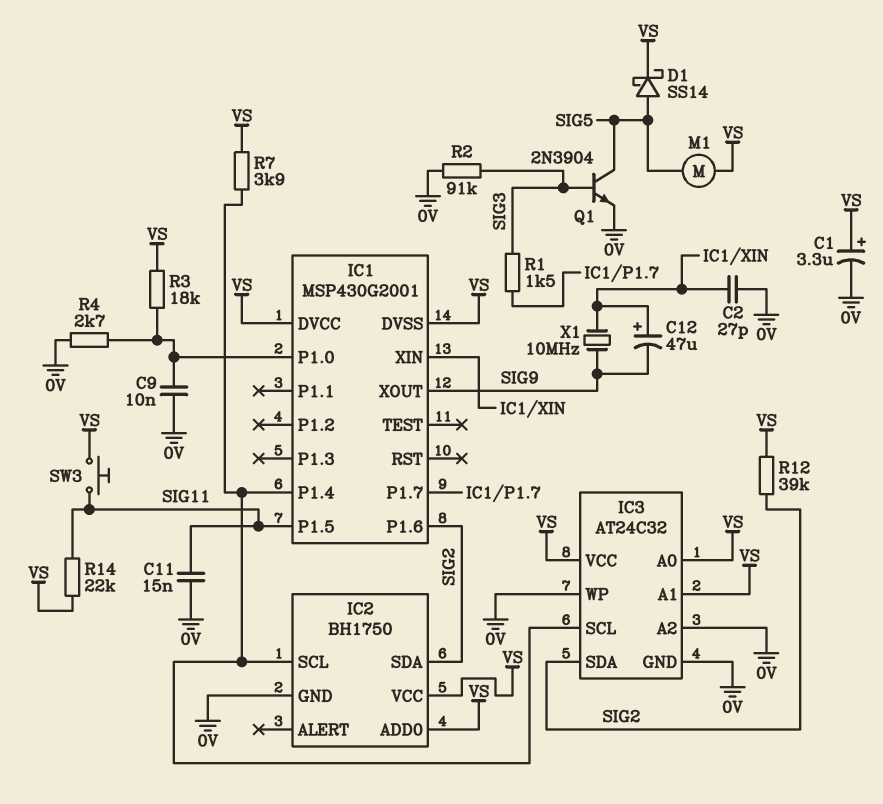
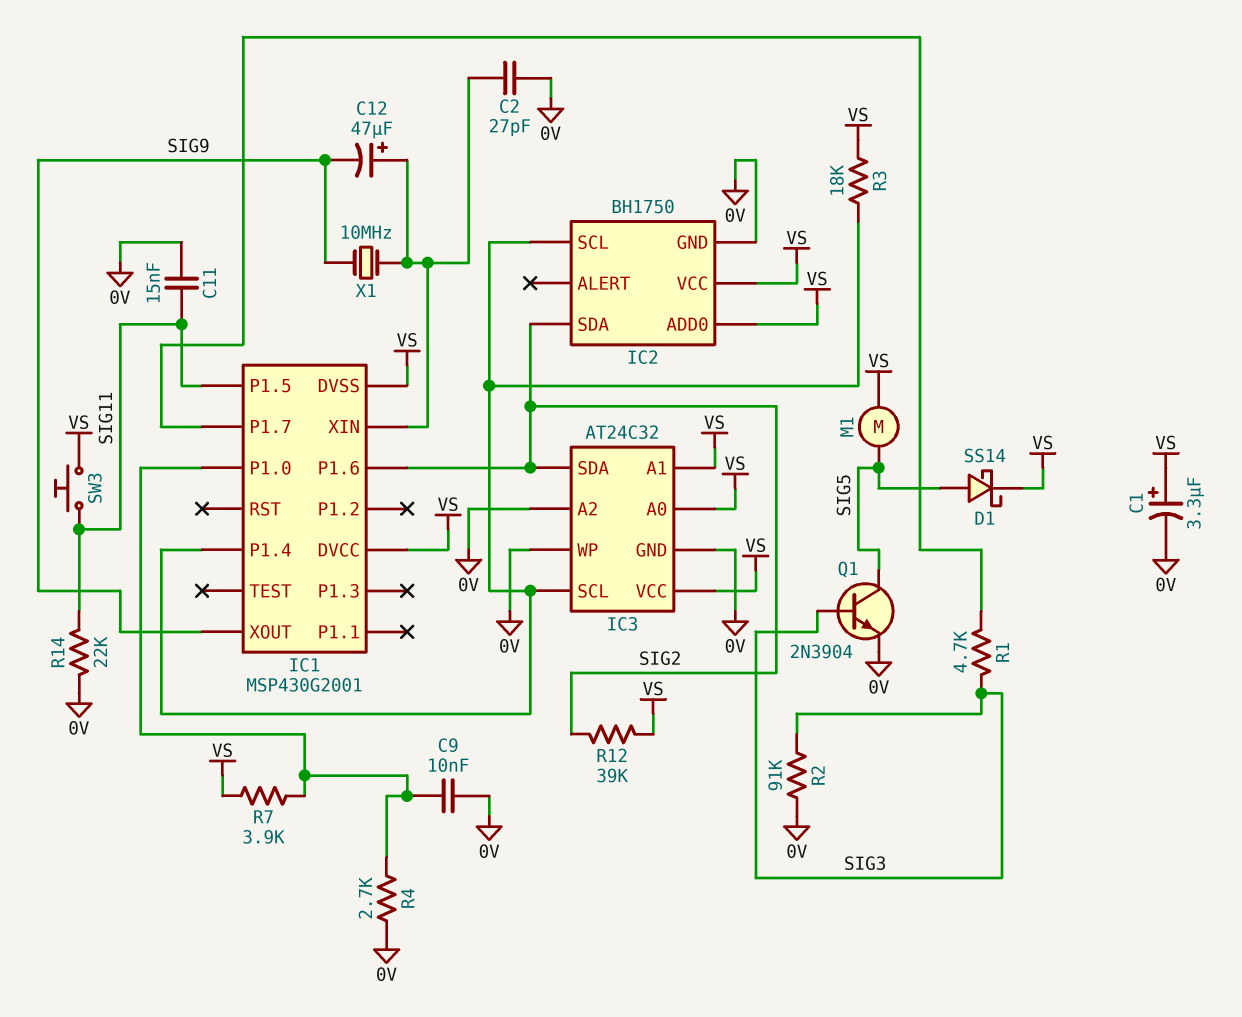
R1: 1.5k (IC1/P1.7, SIG3) -> 4.7k (IC1/P1.7, SIG3)
R3: 18k (IC1/P1.0, VS) -> 18k (IC1/P1.4, VS)
R7: 3.9k (IC1/P1.4, VS) -> 3.9k (IC1/P1.0, VS)
R14: 22k (SIG11, VS) -> 22k (0V, SIG11)

